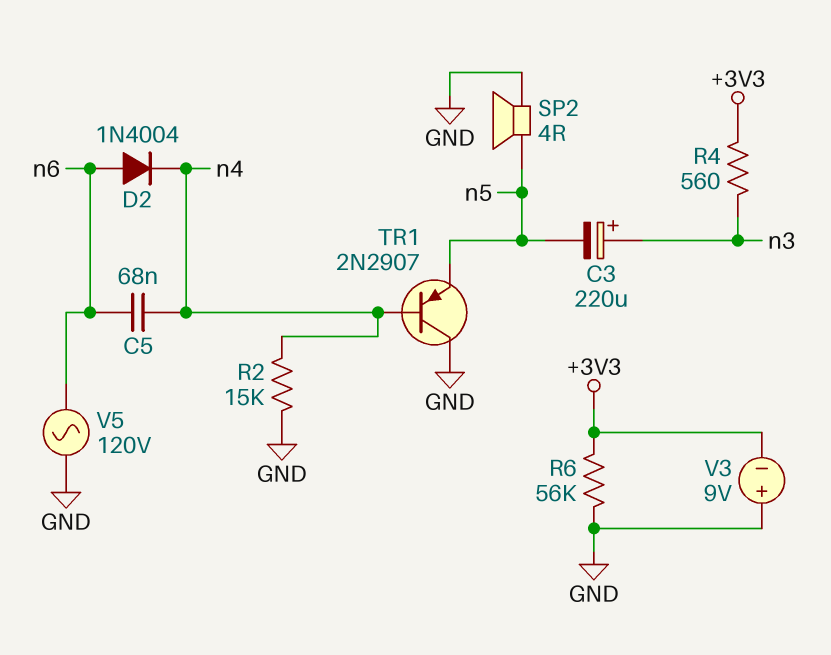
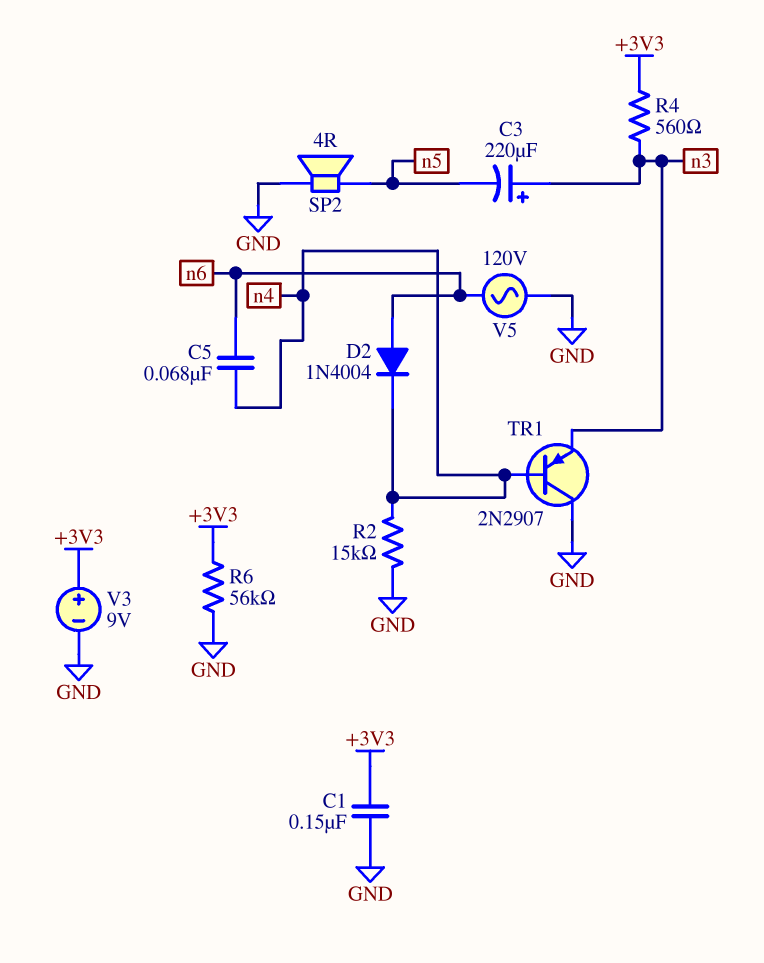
C1: none -> 150nF (+3V3, GND)
TR1: PNP 2N2907 (B n4, C GND, E n5) -> PNP 2N2907 (B n4, C GND, E n3)
V3: 9V (plus GND, minus +3V3) -> 9V (plus +3V3, minus GND)

